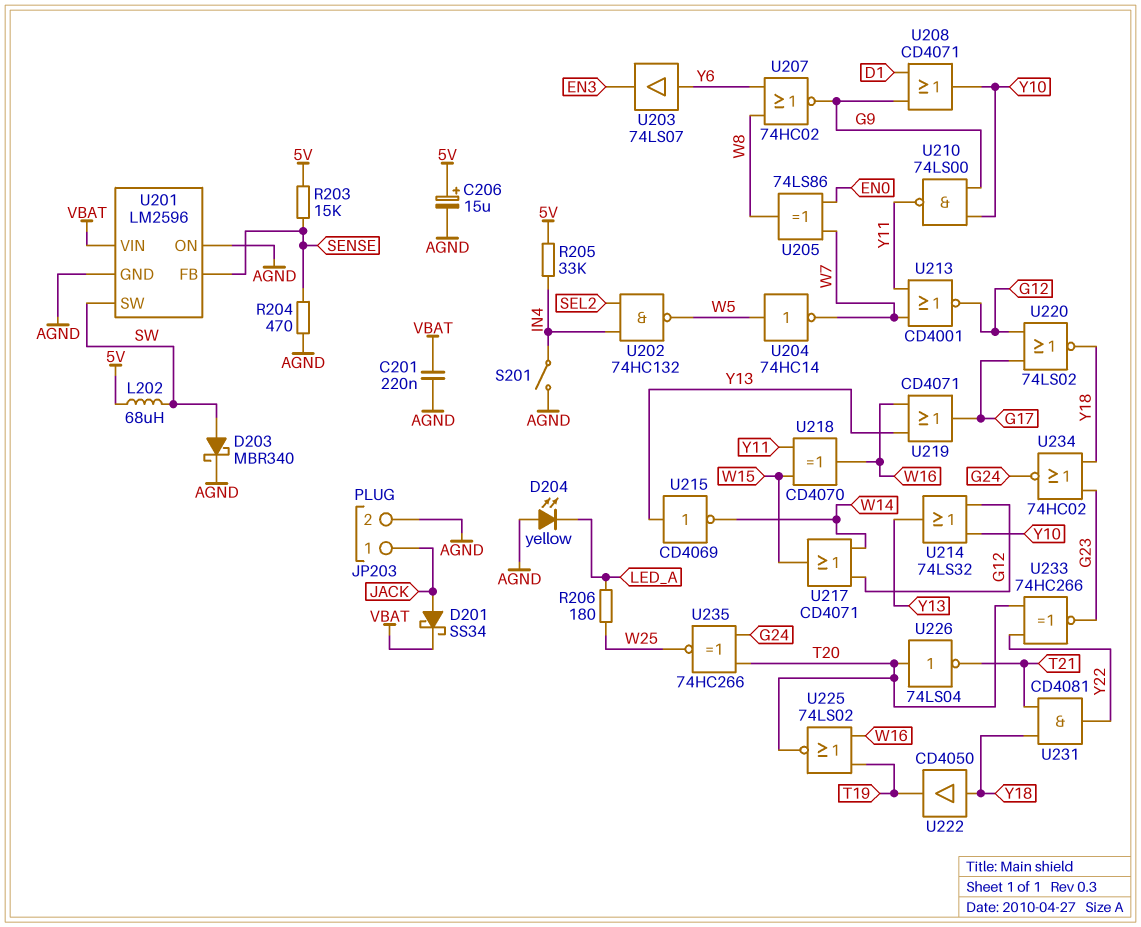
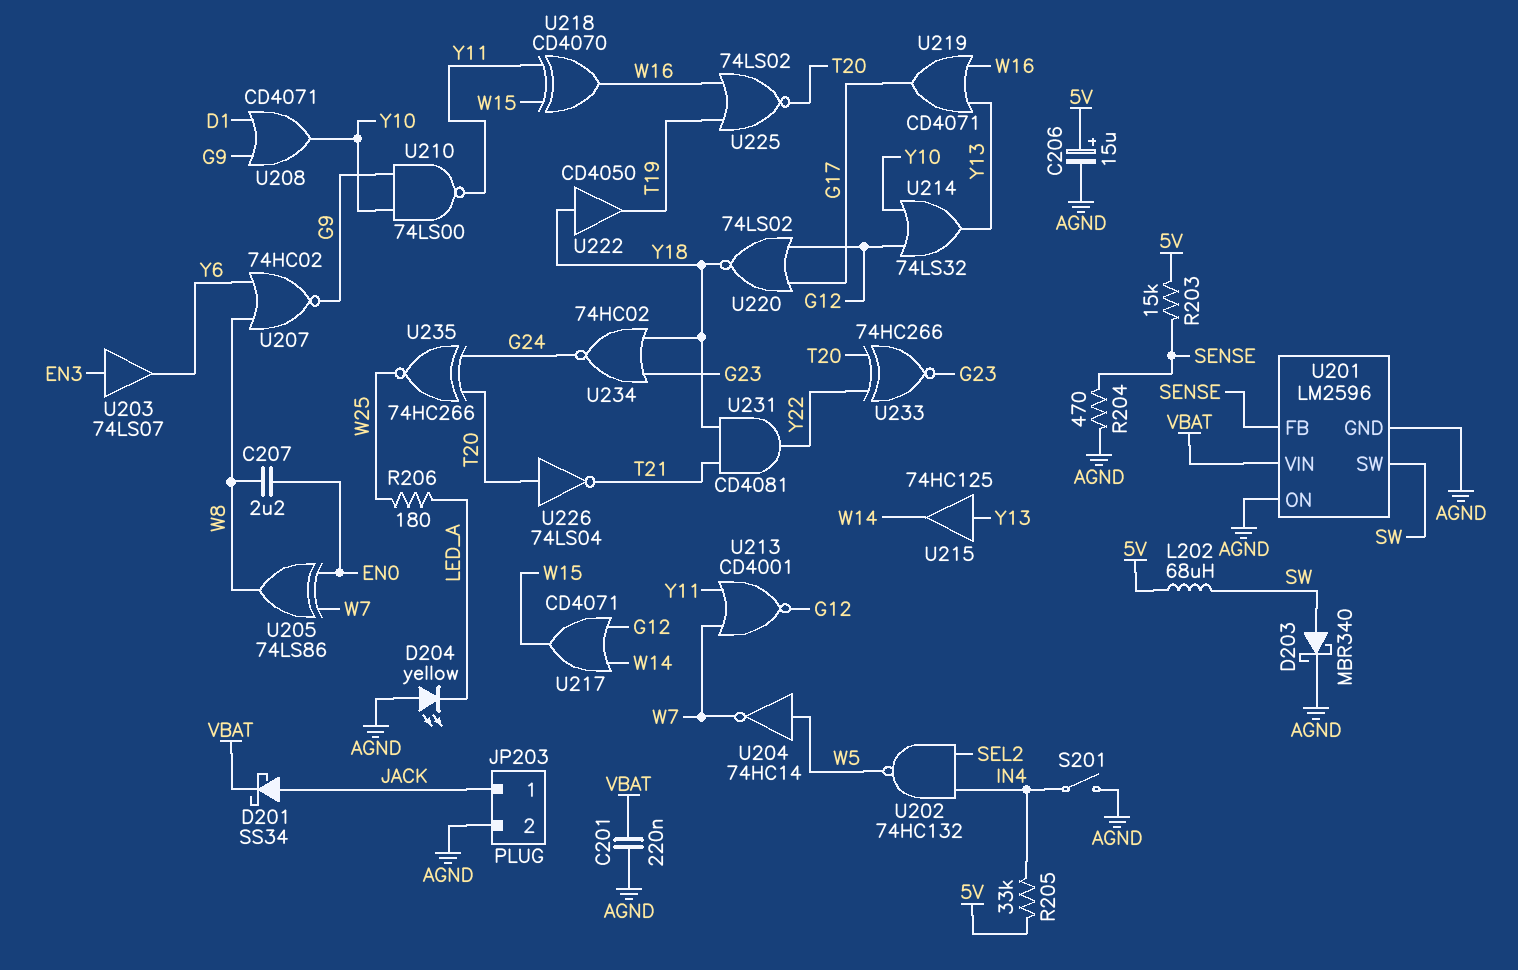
C207: none -> 2.2uF (EN0, W8)
U203: buffer 74LS07 (in Y6, out EN3) -> buffer 74LS07 (in EN3, out Y6)
U215: NOT CD4069 (in Y13, out W14) -> buffer 74HC125 (in Y13, out W14)

